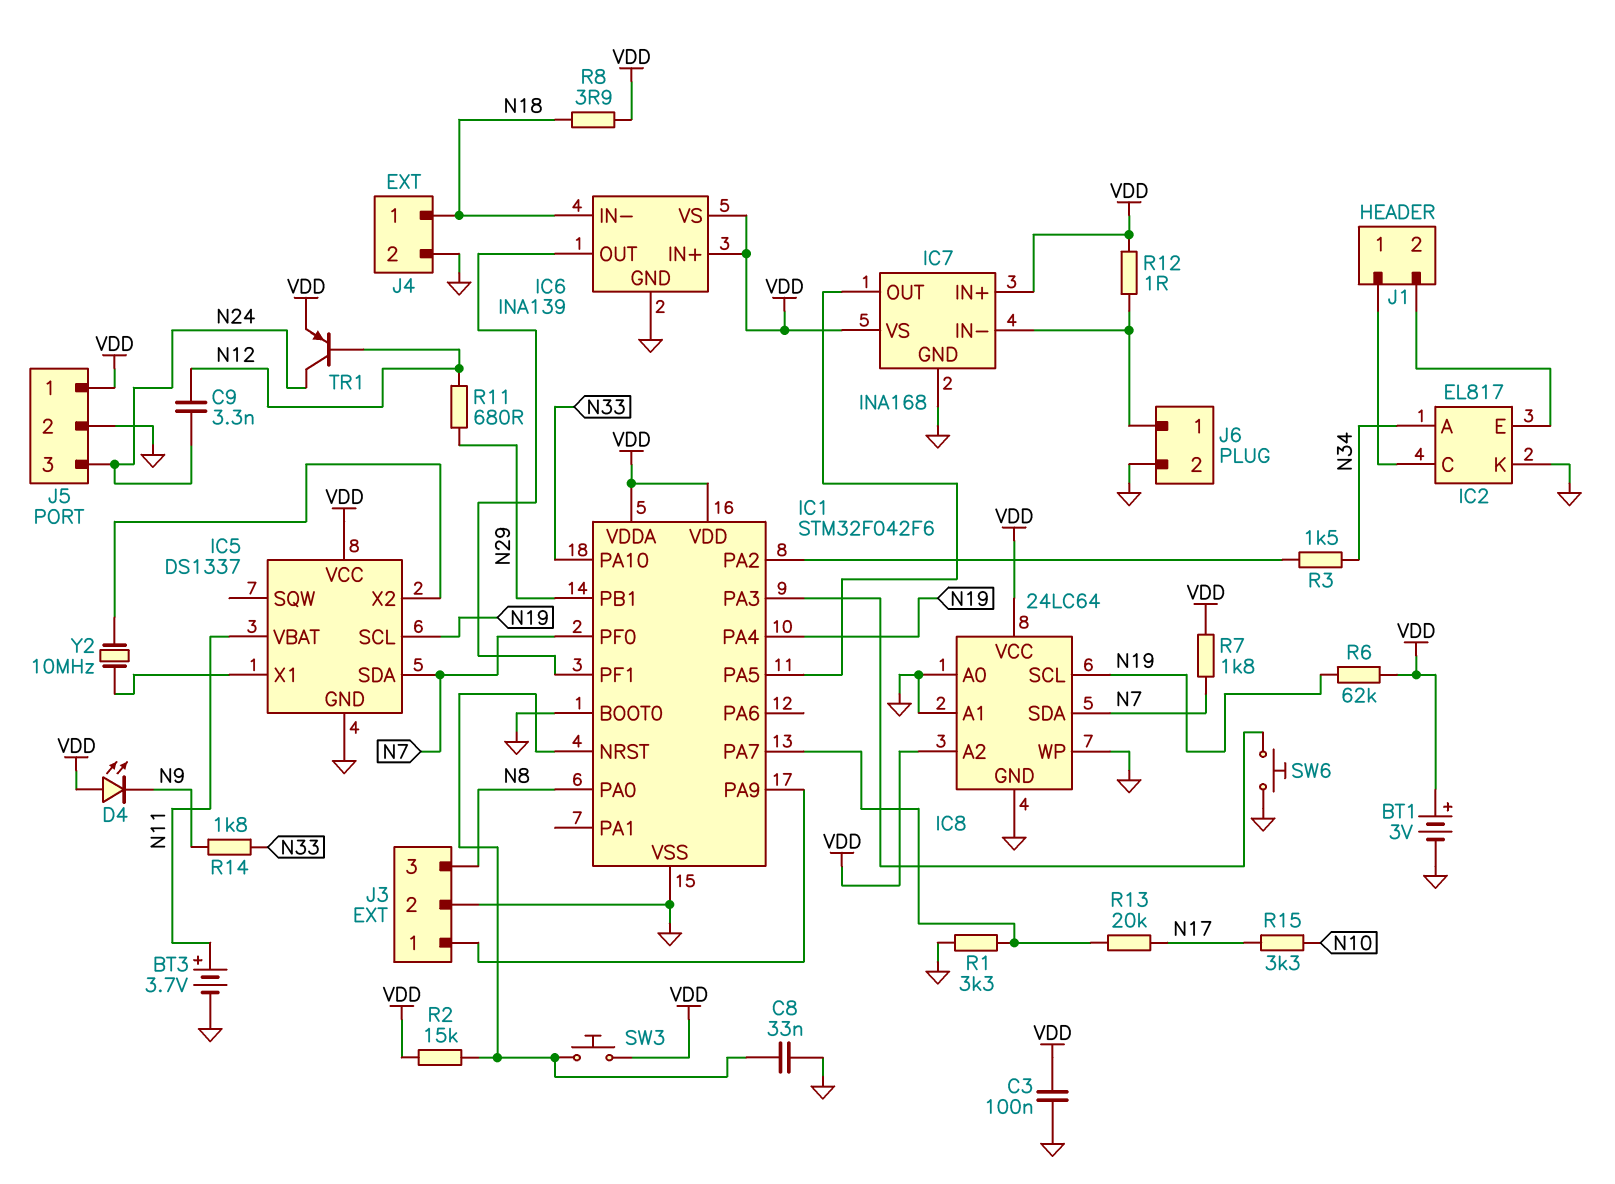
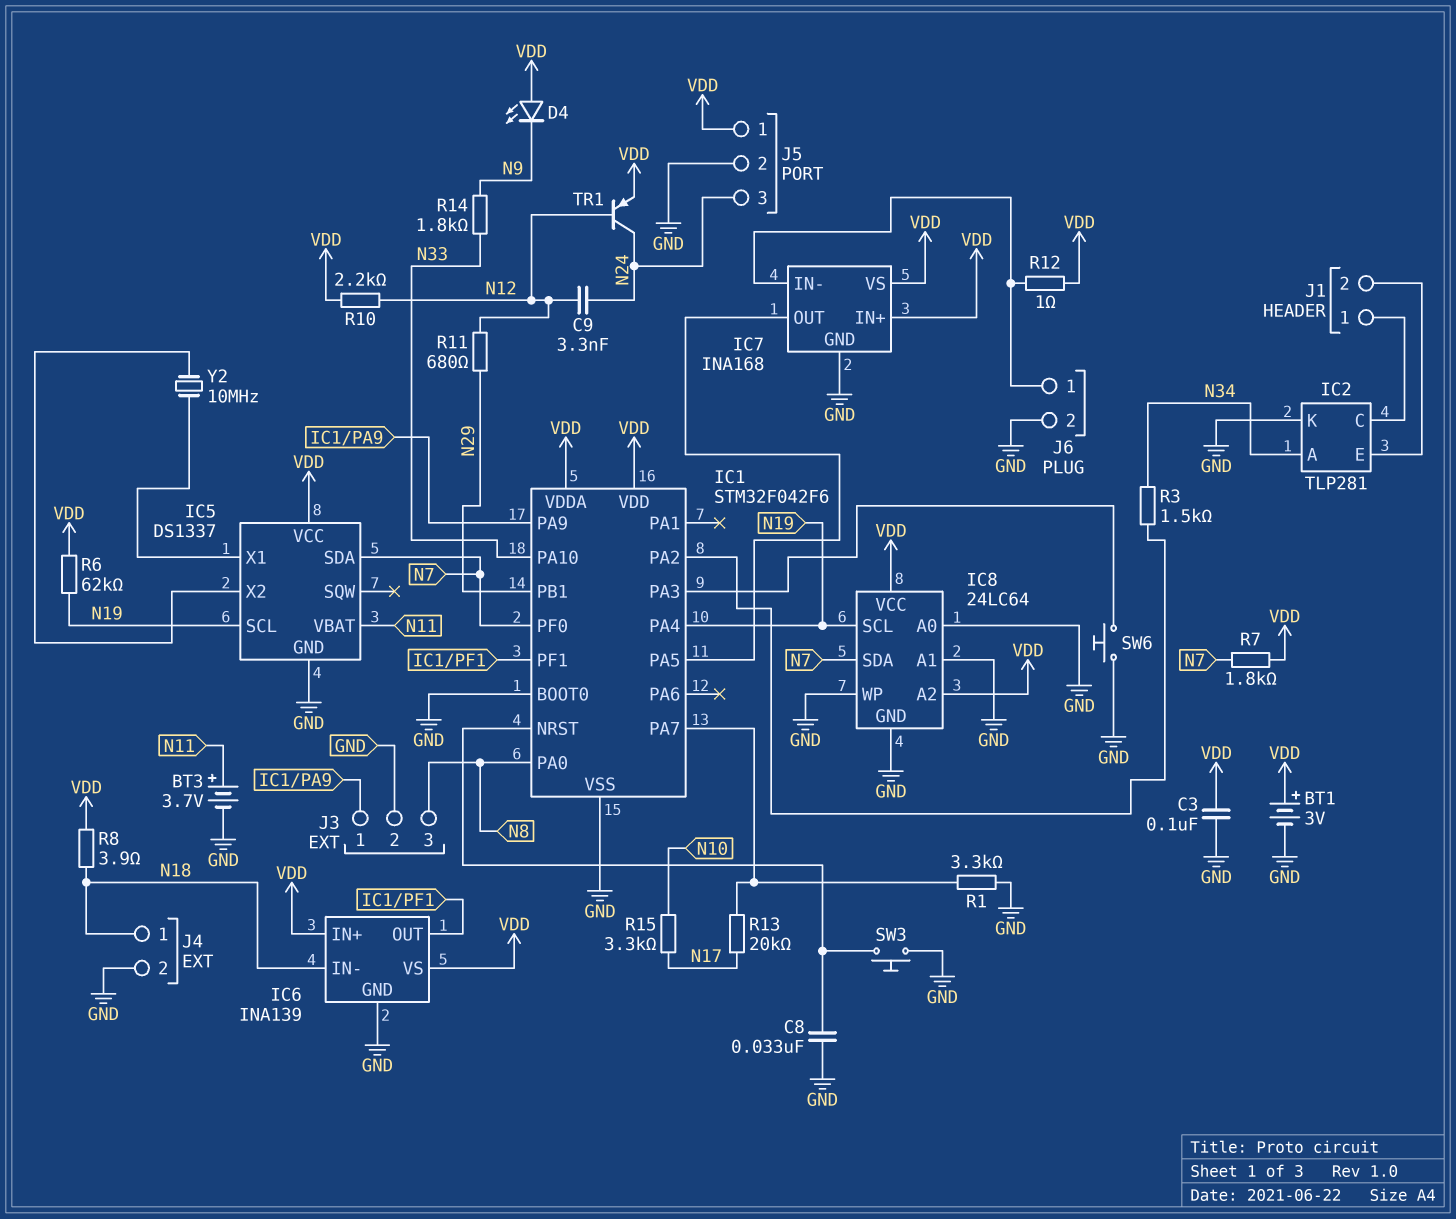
IC2: EL817 -> TLP281
R2: 15k (IC1/NRST, VDD) -> none
R10: none -> 2.2k (N12, VDD)
SW3: button (IC1/NRST, VDD) -> button (GND, IC1/NRST)

